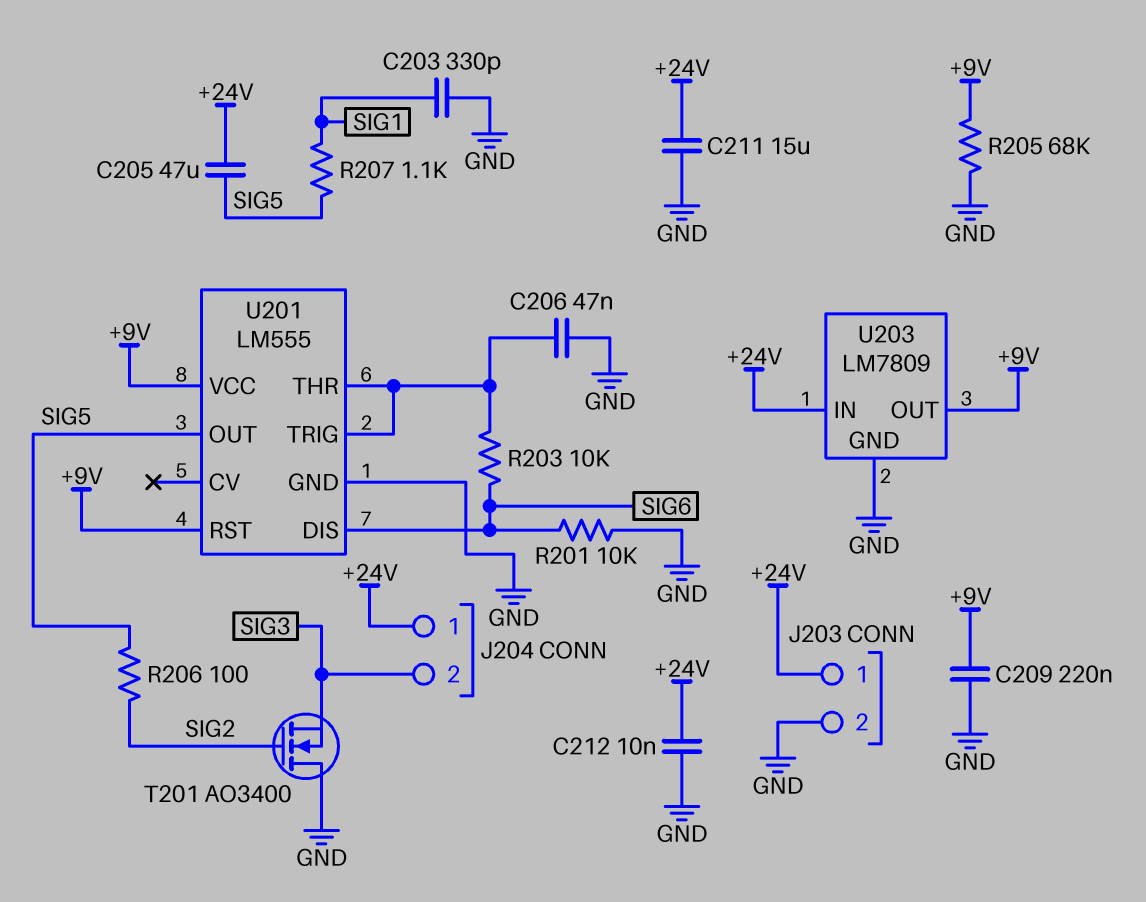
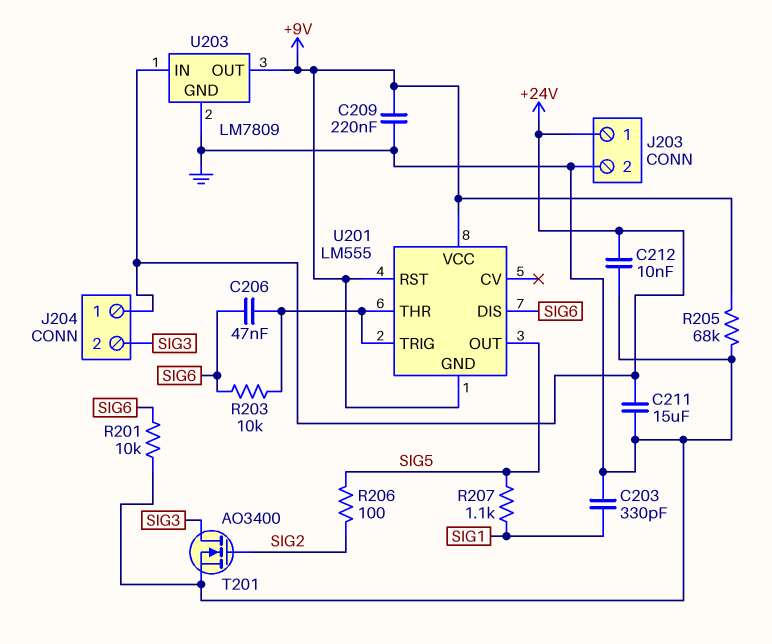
C205: 47uF (+24V, SIG5) -> none
C206: 47nF (GND, U201/THR) -> 47nF (SIG6, U201/THR)
T201: NMOS AO3400 (G SIG2, D GND, S SIG3) -> NMOS AO3400 (G SIG2, D SIG3, S GND)
U201 pin GND: GND -> +9V

